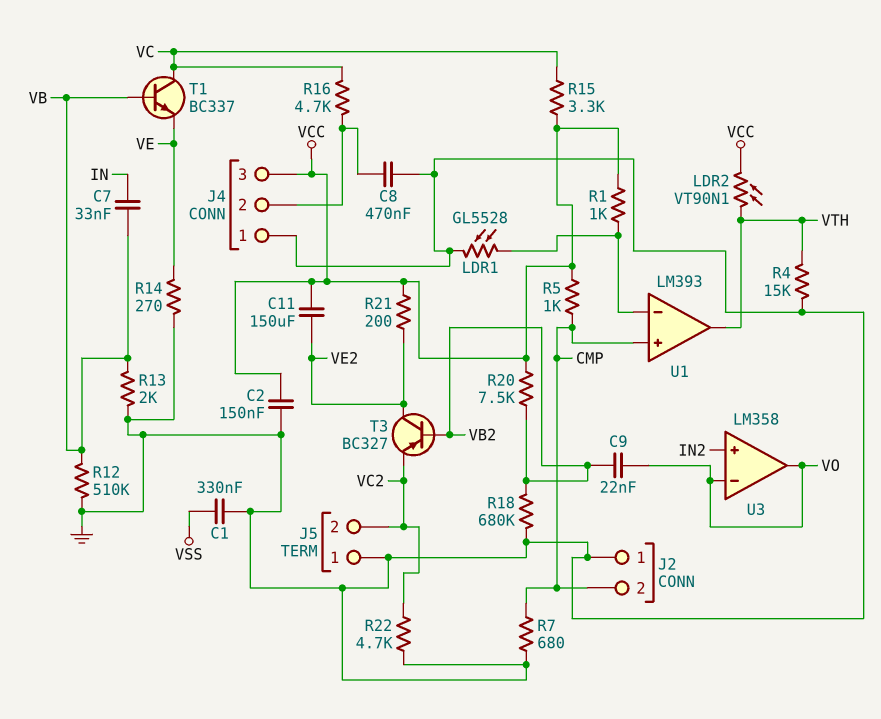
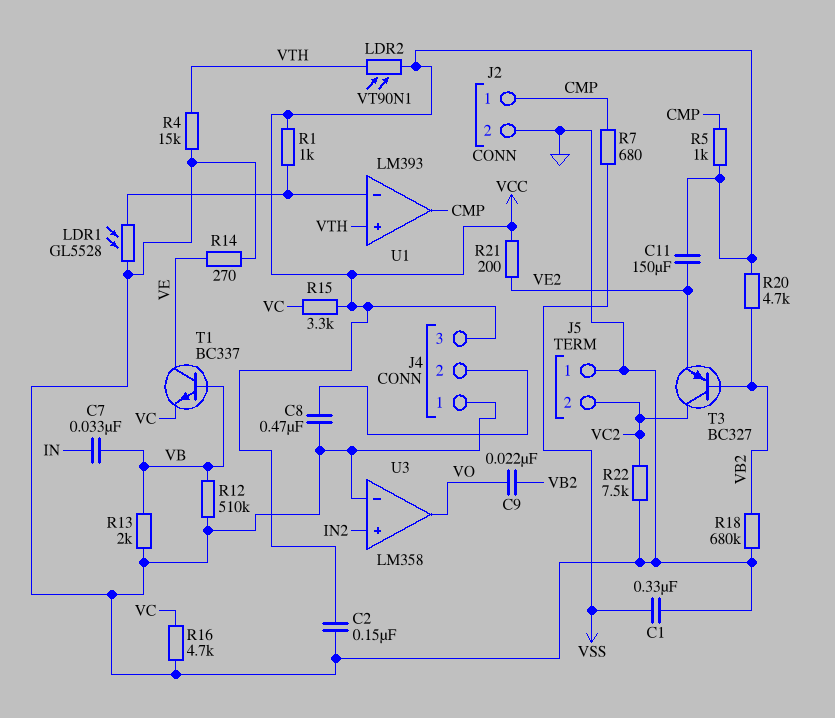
J2 pin 1: GND -> CMP
J2 pin 2: CMP -> GND
R7: 680 (CMP, GND) -> 680 (CMP, VSS)
R16: 4.7k (J4/2, VC) -> 4.7k (GND, VC)
R20: 7.5k (VB2, VCC) -> 4.7k (VB2, VCC)
R22: 4.7k (GND, VC2) -> 7.5k (GND, VC2)
T1: NPN BC337 (B VB, C VC, E VE) -> NPN BC337 (B VB, C VE, E VC)
T3: PNP BC327 (B VB2, C VE2, E VC2) -> PNP BC327 (B VB2, C VC2, E VE2)
U1 pin in+: CMP -> VTH
U1 pin out: VTH -> CMP
U3 pin in-: VO -> GND

